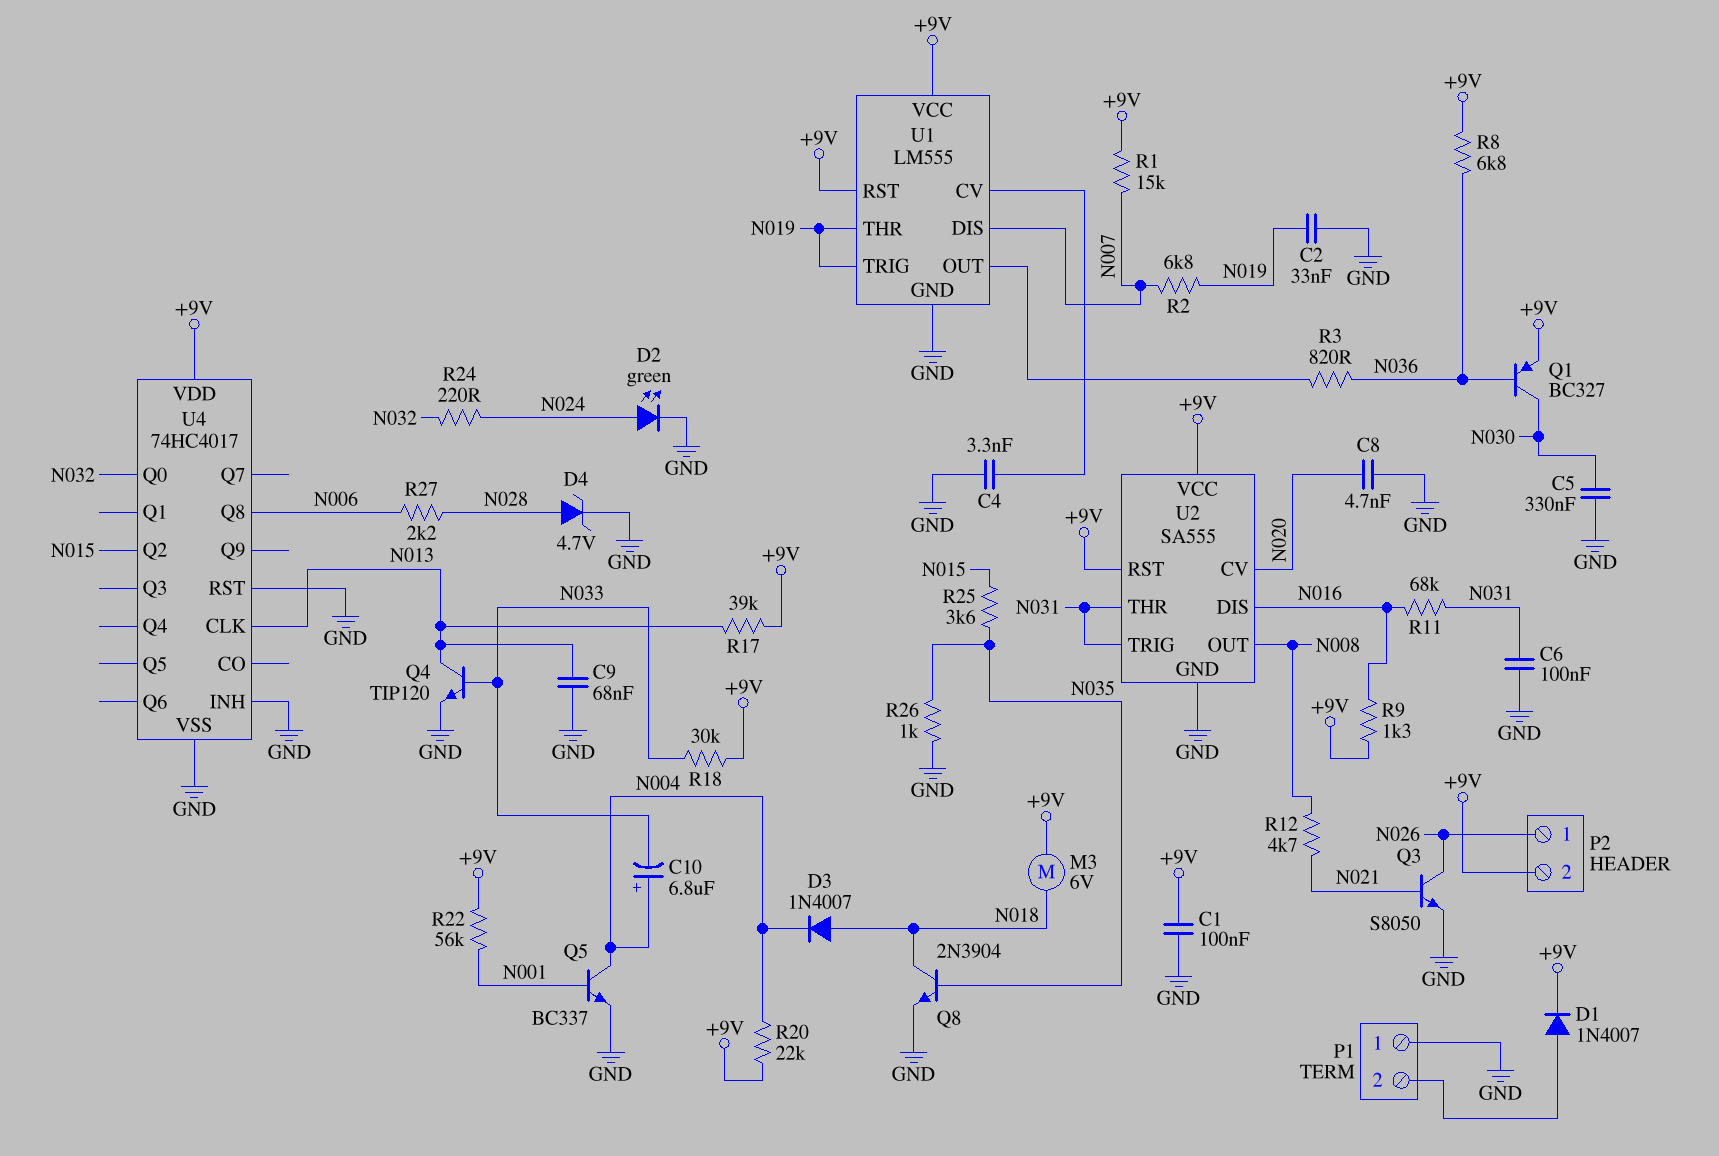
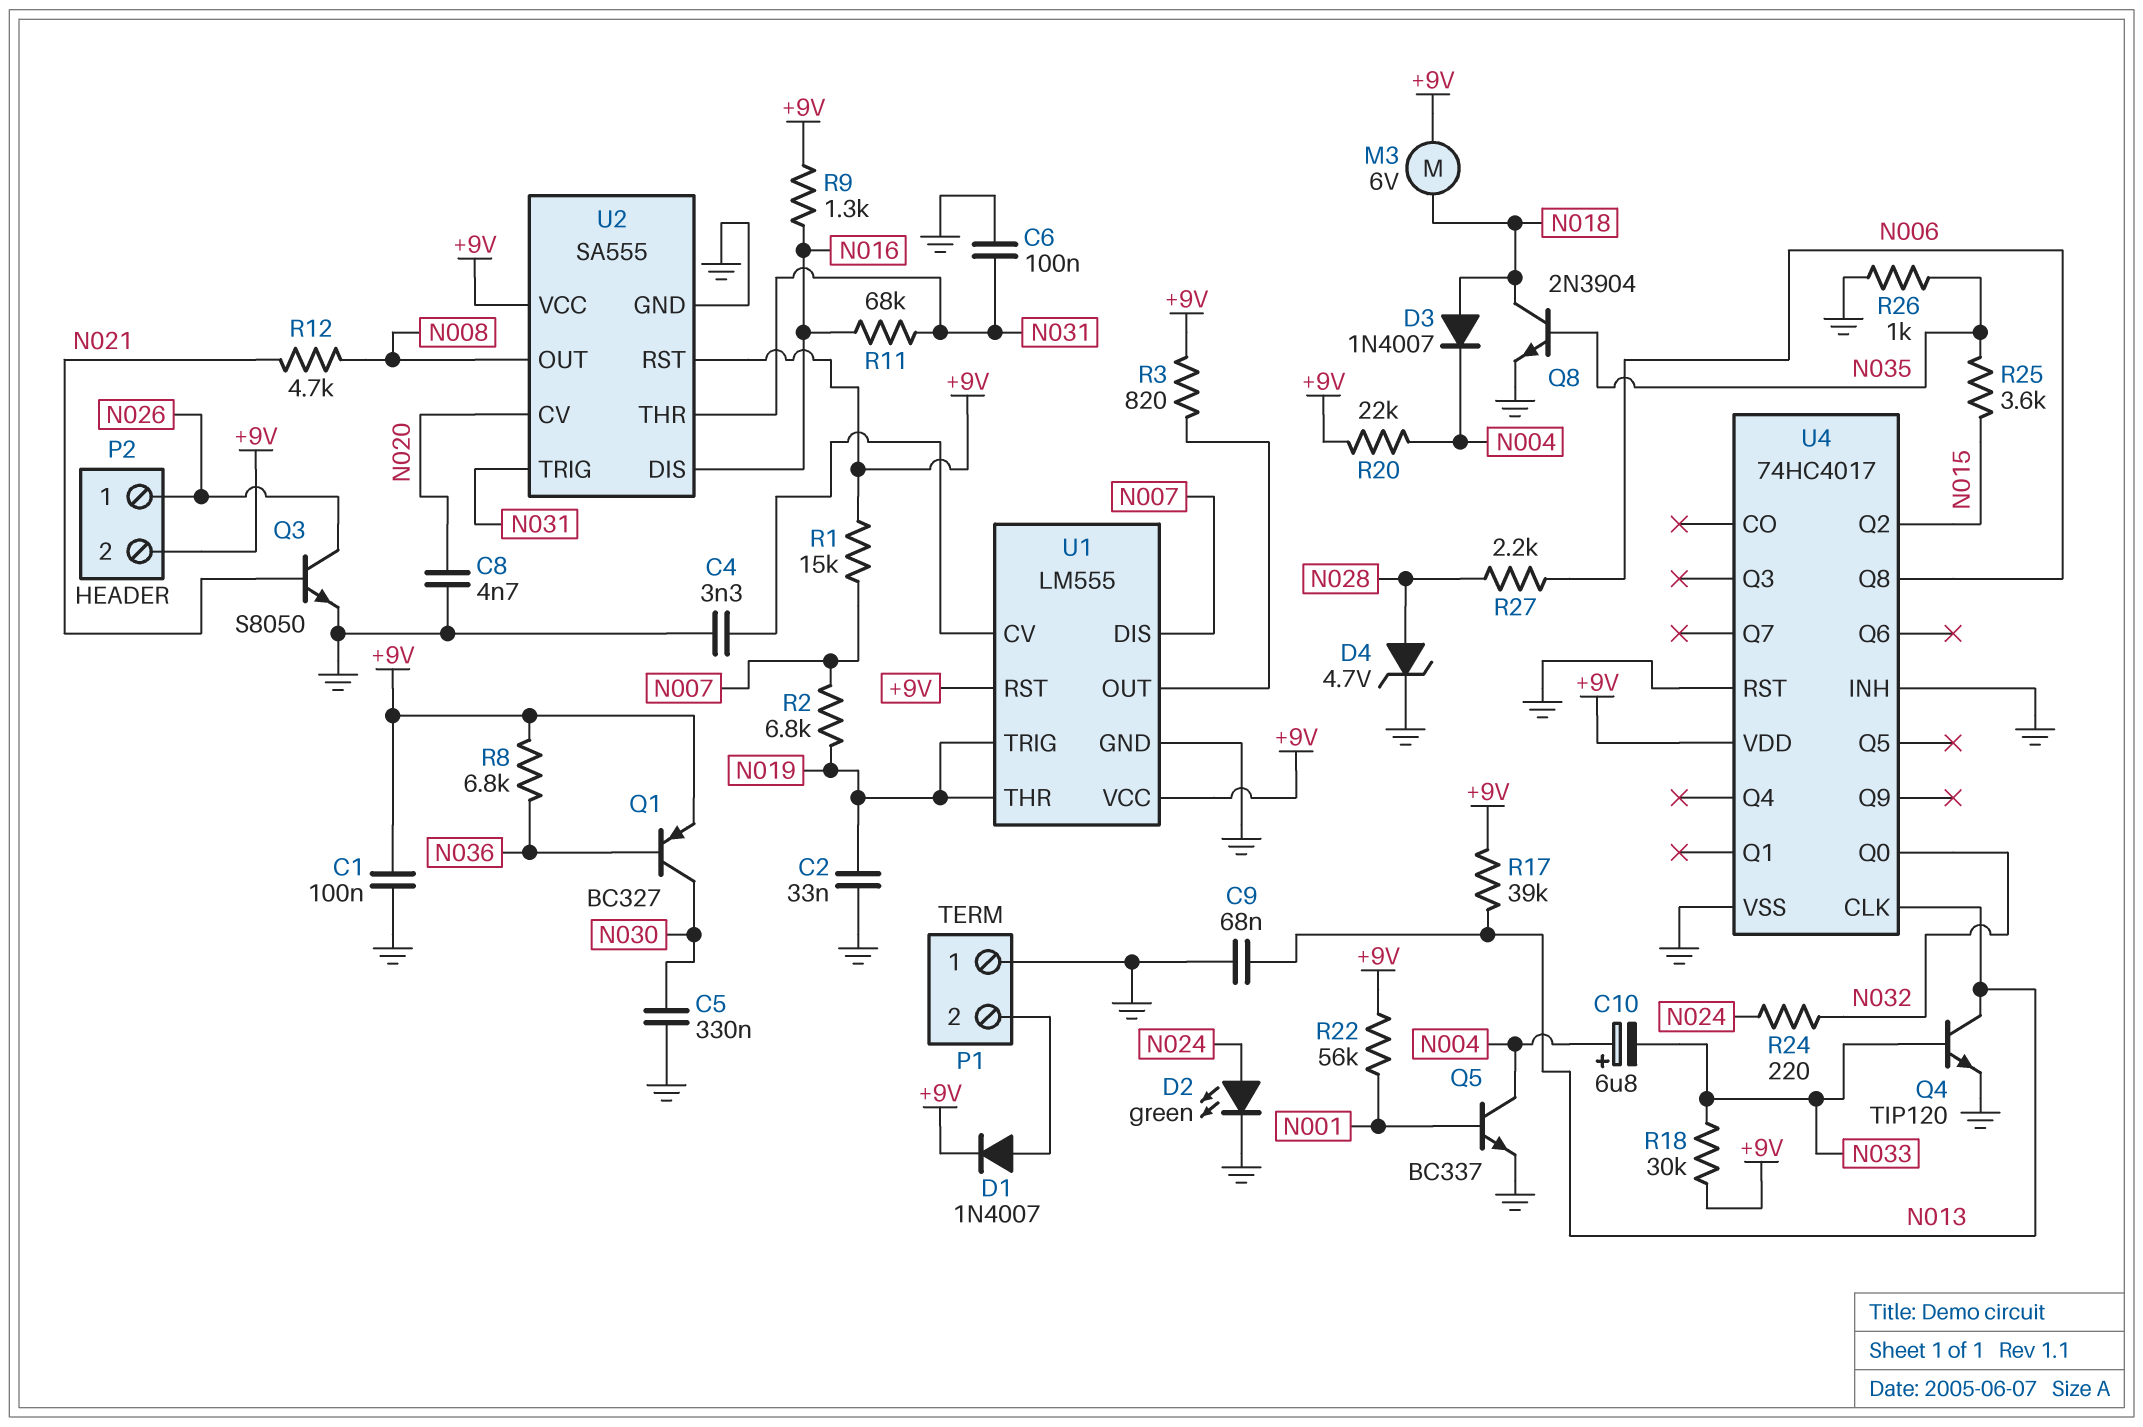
R3: 820 (N036, U1/OUT) -> 820 (+9V, U1/OUT)

